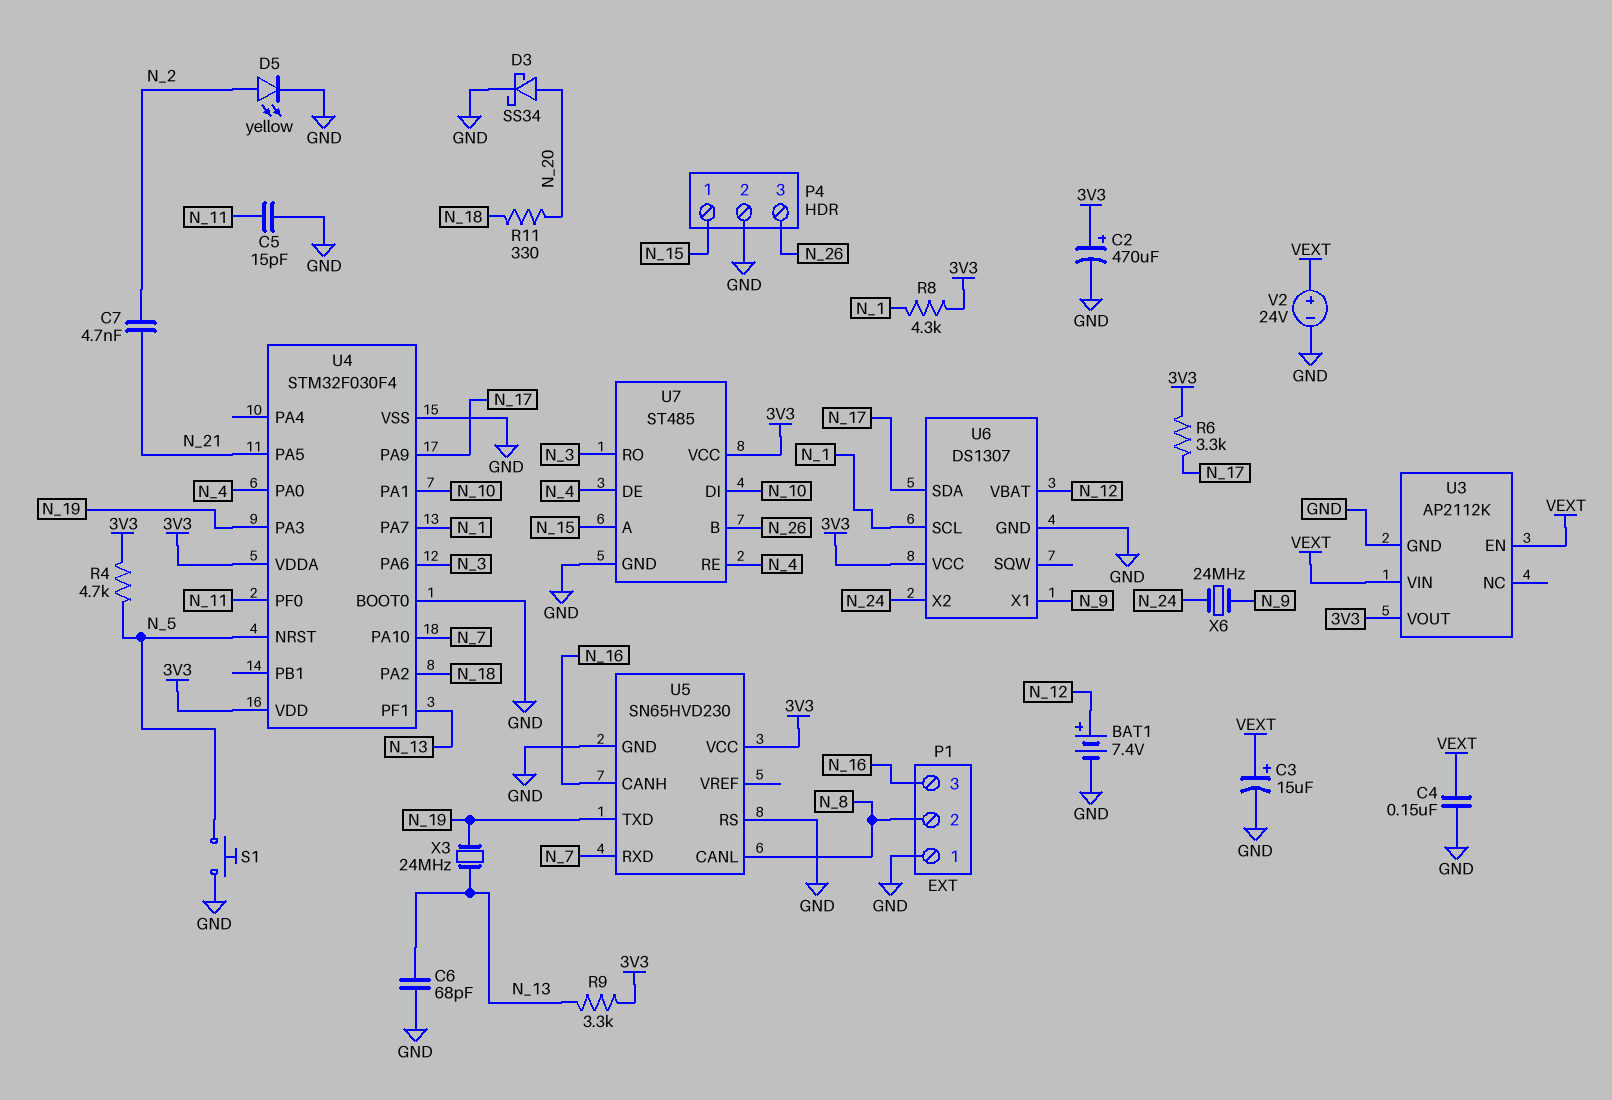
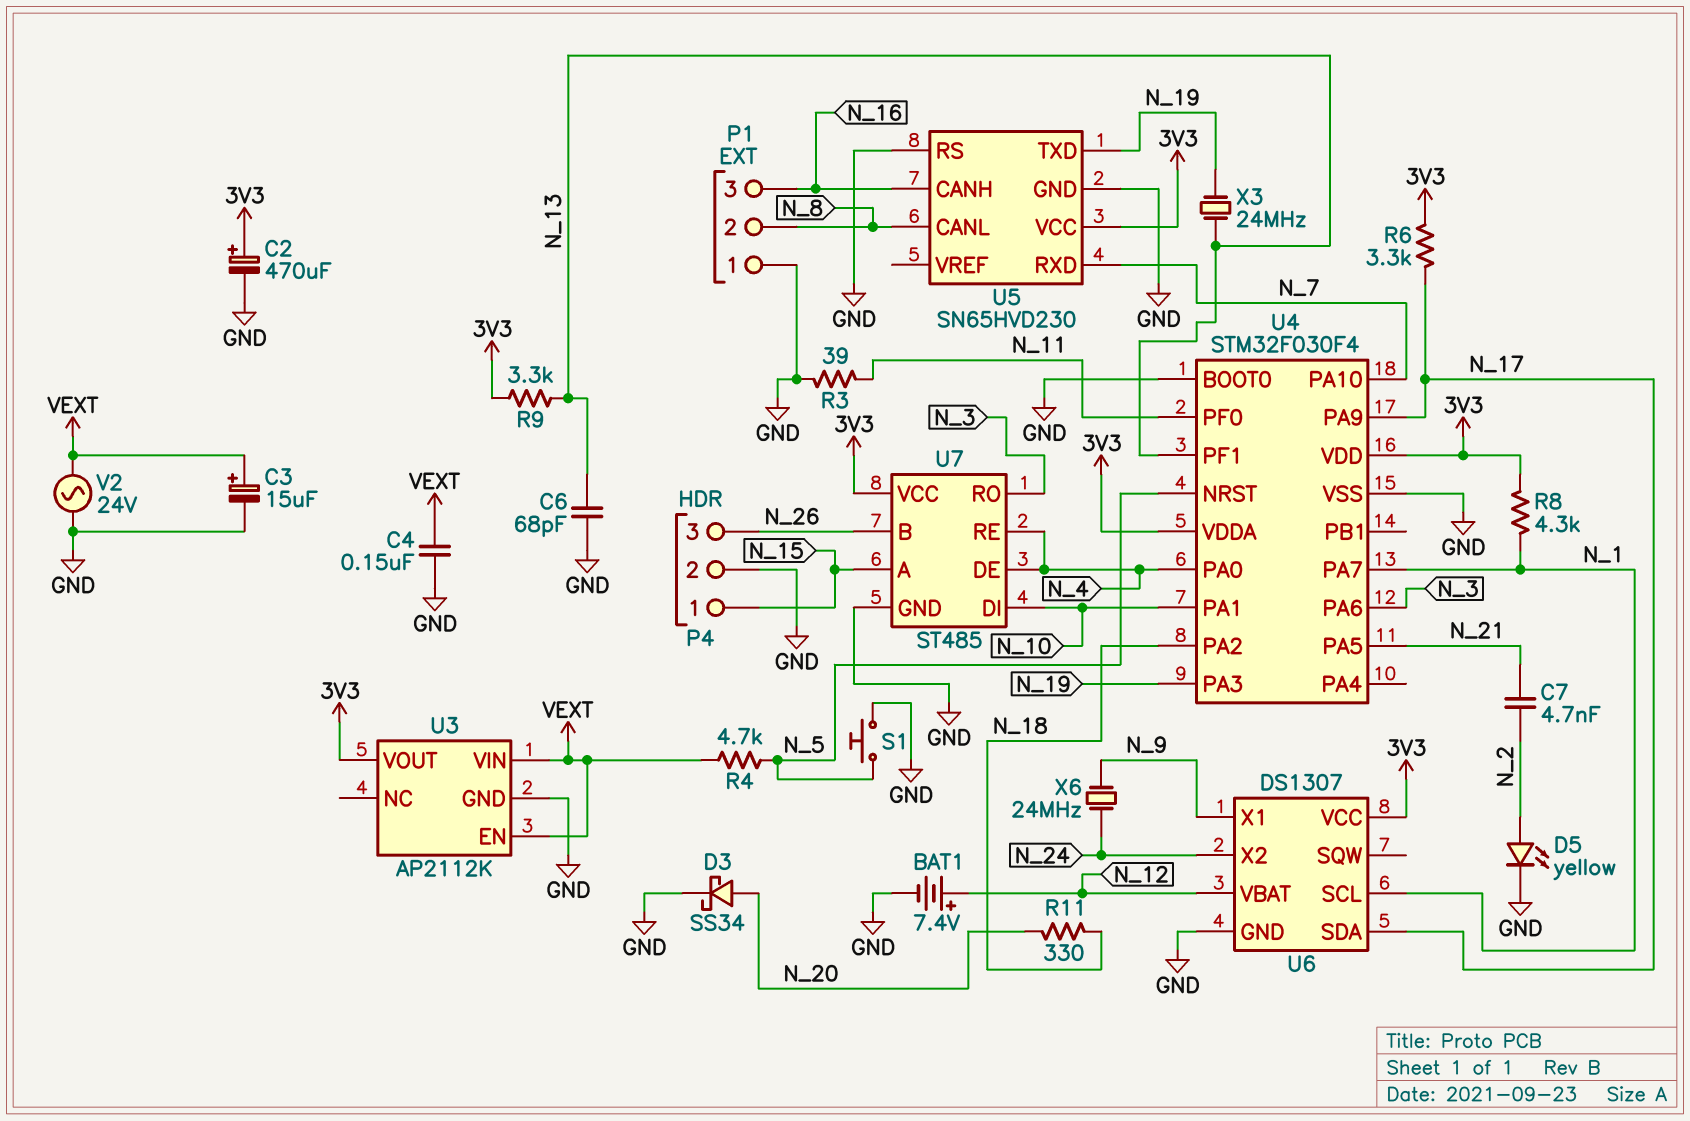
C5: 15pF (GND, N_11) -> none
R3: none -> 39 (GND, N_11)
R4: 4.7k (3V3, N_5) -> 4.7k (N_5, VEXT)
V2: 24V (plus VEXT, minus GND) -> AC 24V (GND, VEXT)

